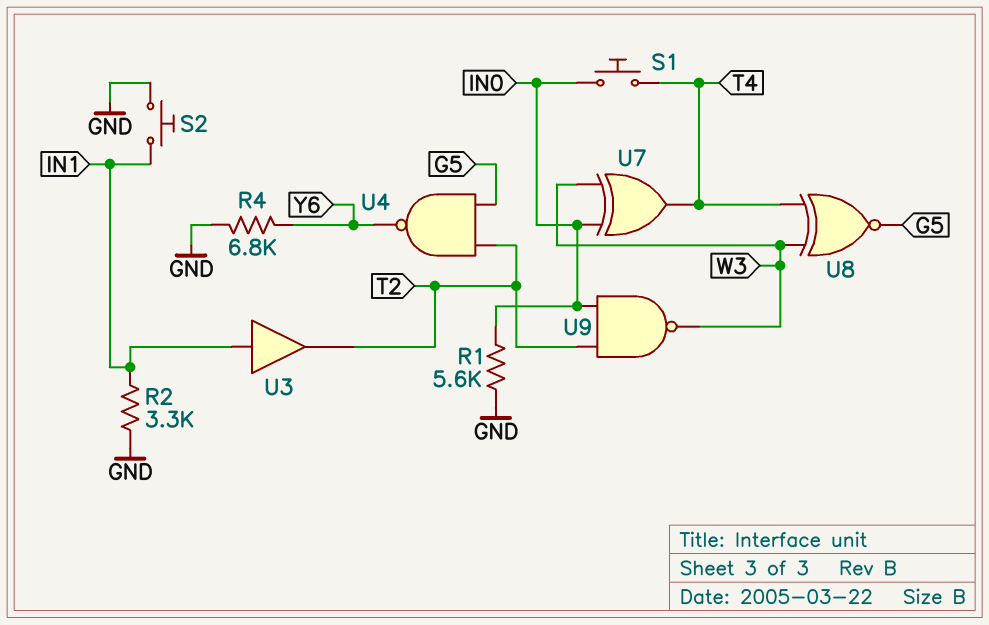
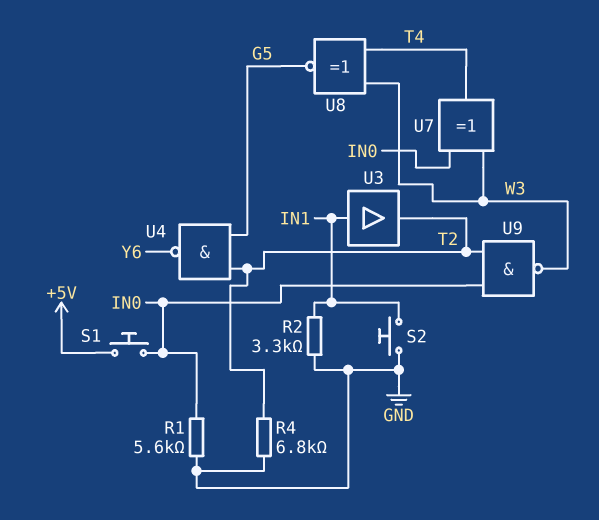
R4: 6.8k (GND, Y6) -> 6.8k (GND, T2)
S1: button (IN0, T4) -> button (+5V, IN0)

